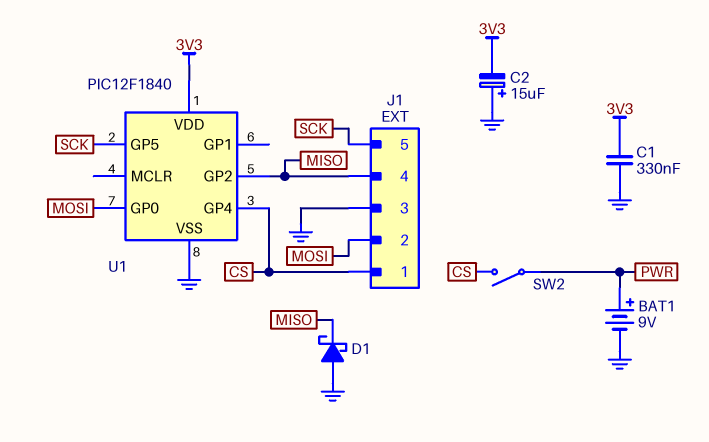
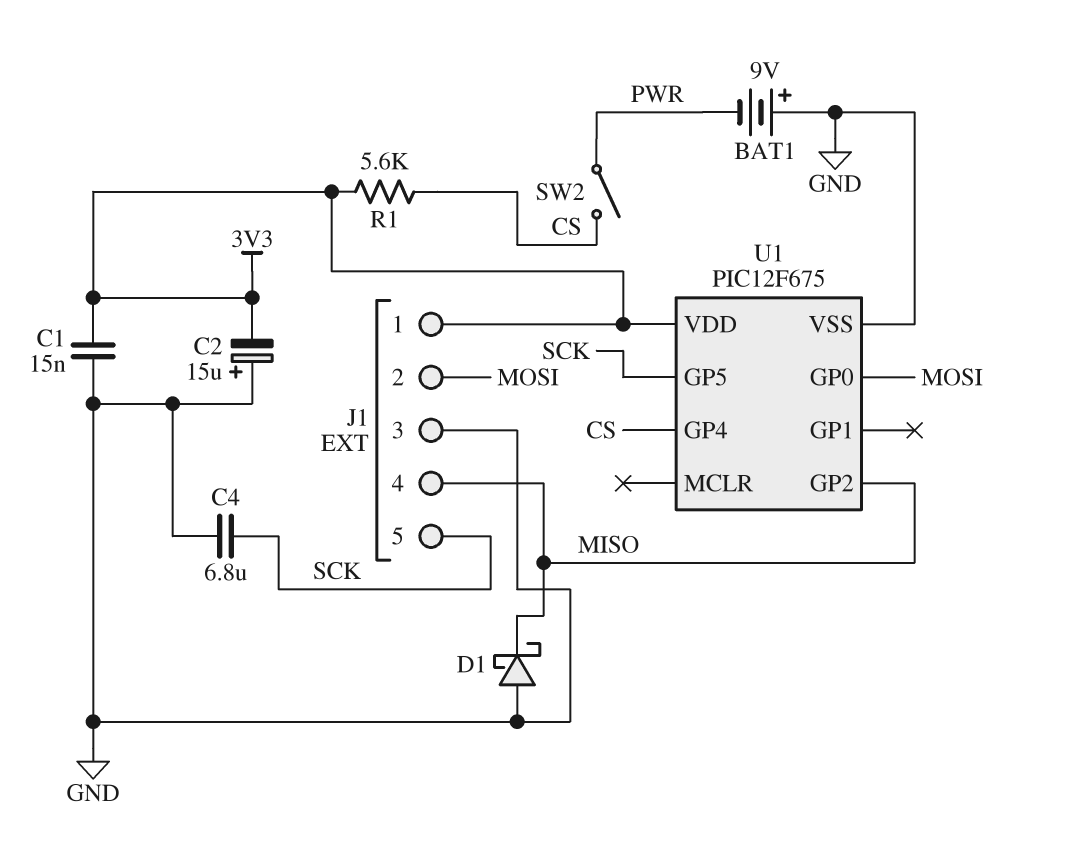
BAT1: 9V (plus PWR, minus GND) -> 9V (plus GND, minus PWR)
C1: 330nF (3V3, GND) -> 15nF (3V3, GND)
C4: none -> 6.8uF (GND, SCK)
J1 pin 1: CS -> 3V3
R1: none -> 5.6k (3V3, CS)
U1: PIC12F1840 -> PIC12F675

